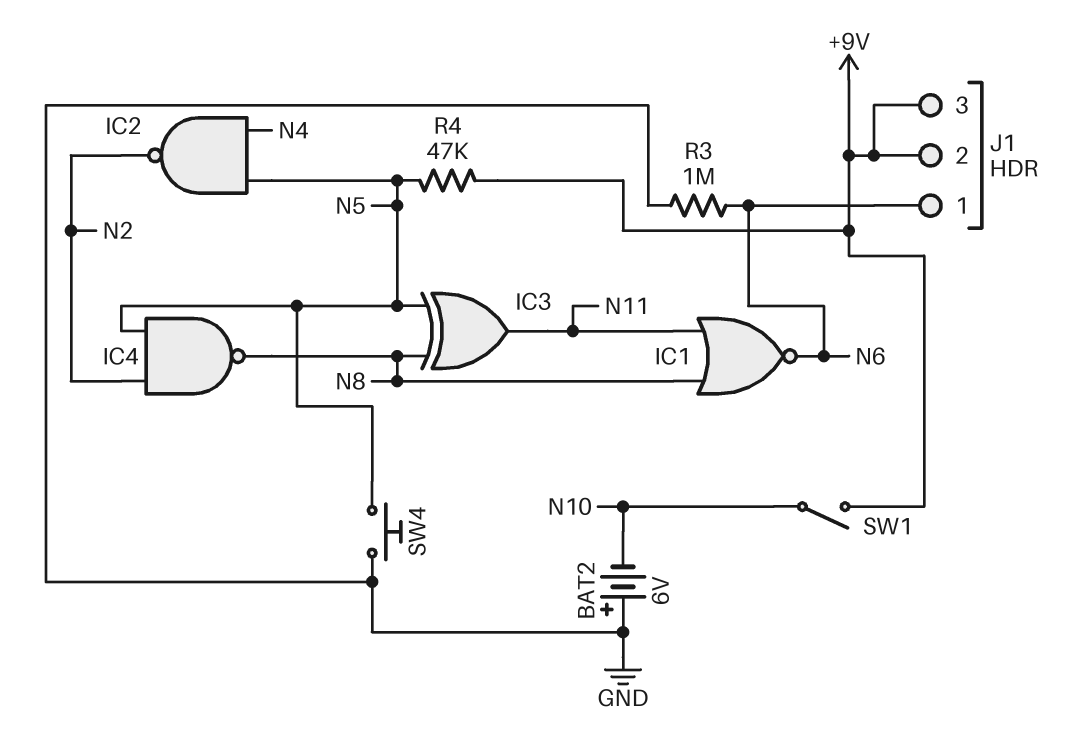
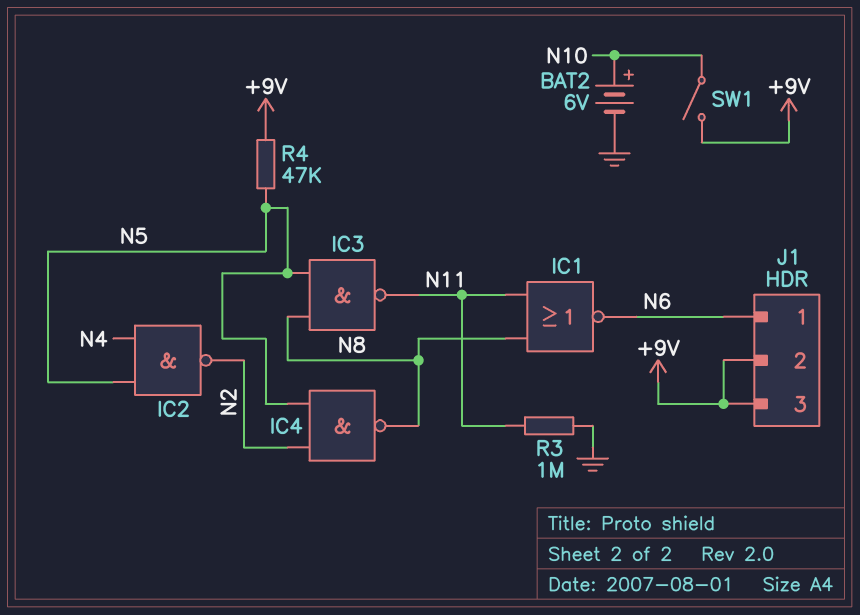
BAT2: 6V (plus GND, minus N10) -> 6V (plus N10, minus GND)
IC3: XOR (in N5, in N8, out N11) -> NAND (in N5, in N8, out N11)
R3: 1M (GND, N6) -> 1M (GND, N11)
SW4: button (GND, N5) -> none

